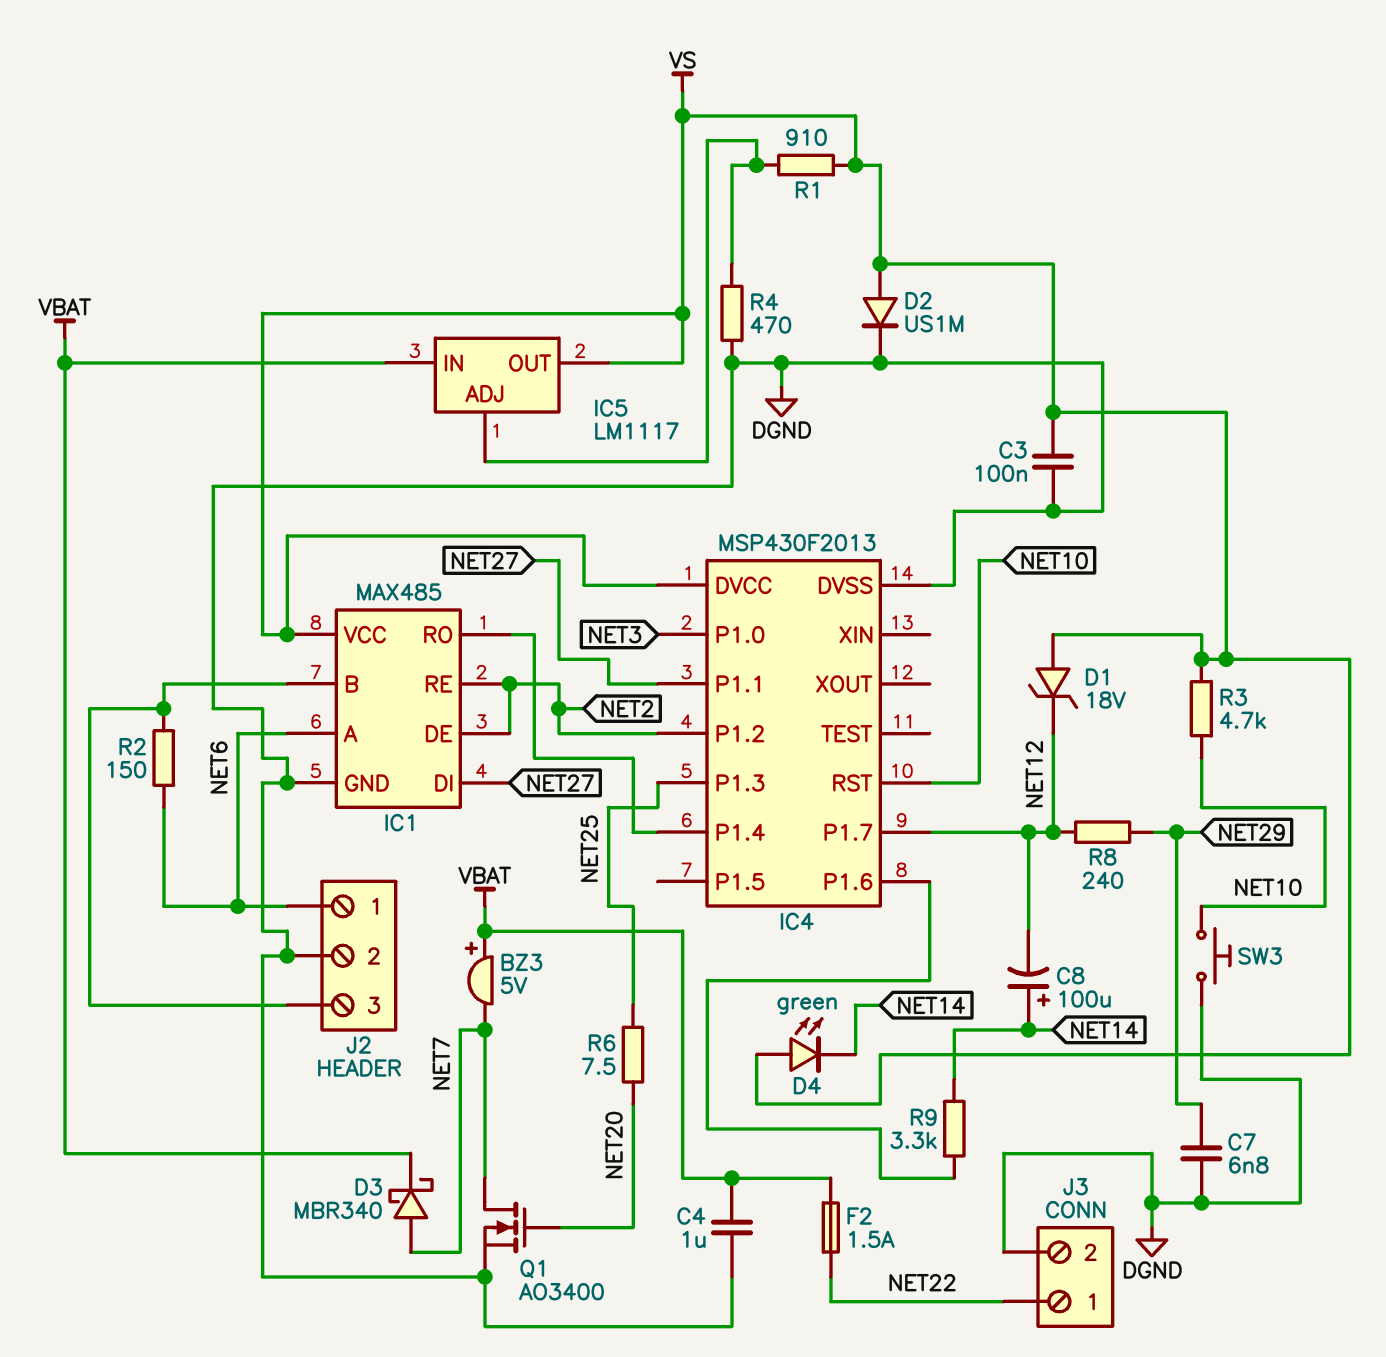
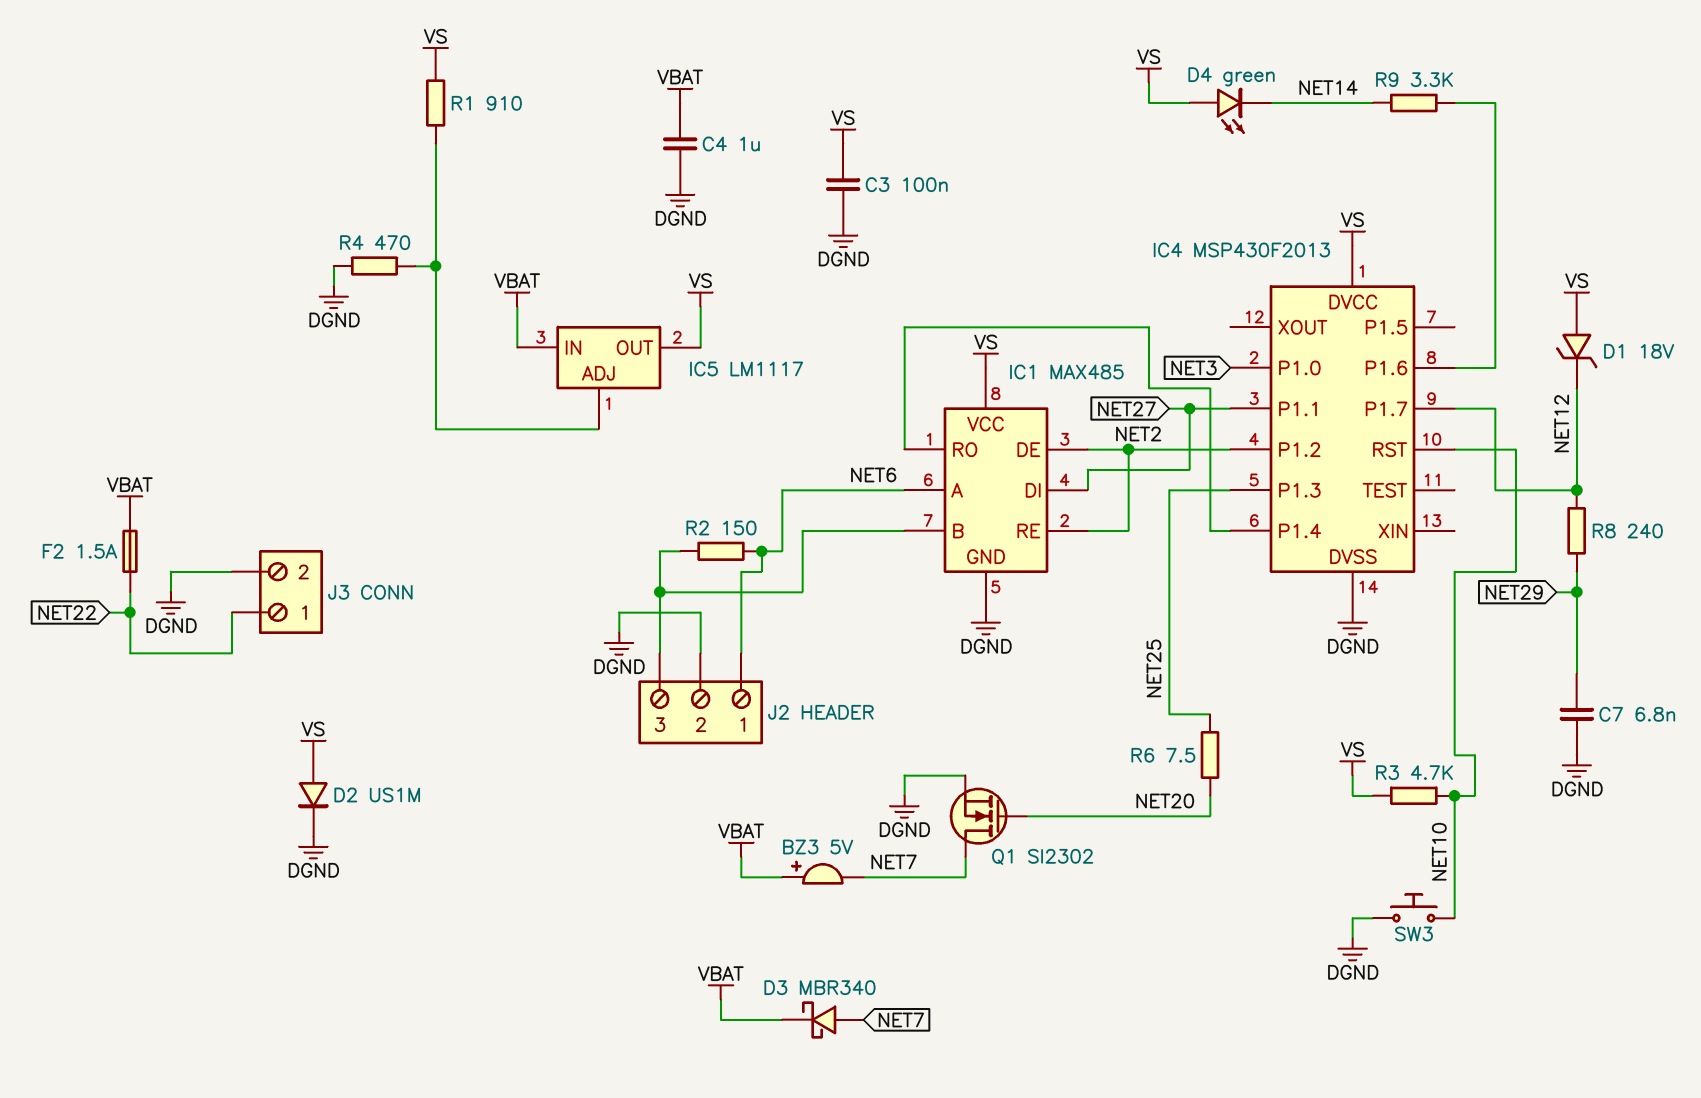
C8: 100uF (plus NET14, minus NET12) -> none
Q1: NMOS AO3400 (G NET20, D NET7, S DGND) -> NMOS SI2302 (G NET20, D NET7, S DGND)

